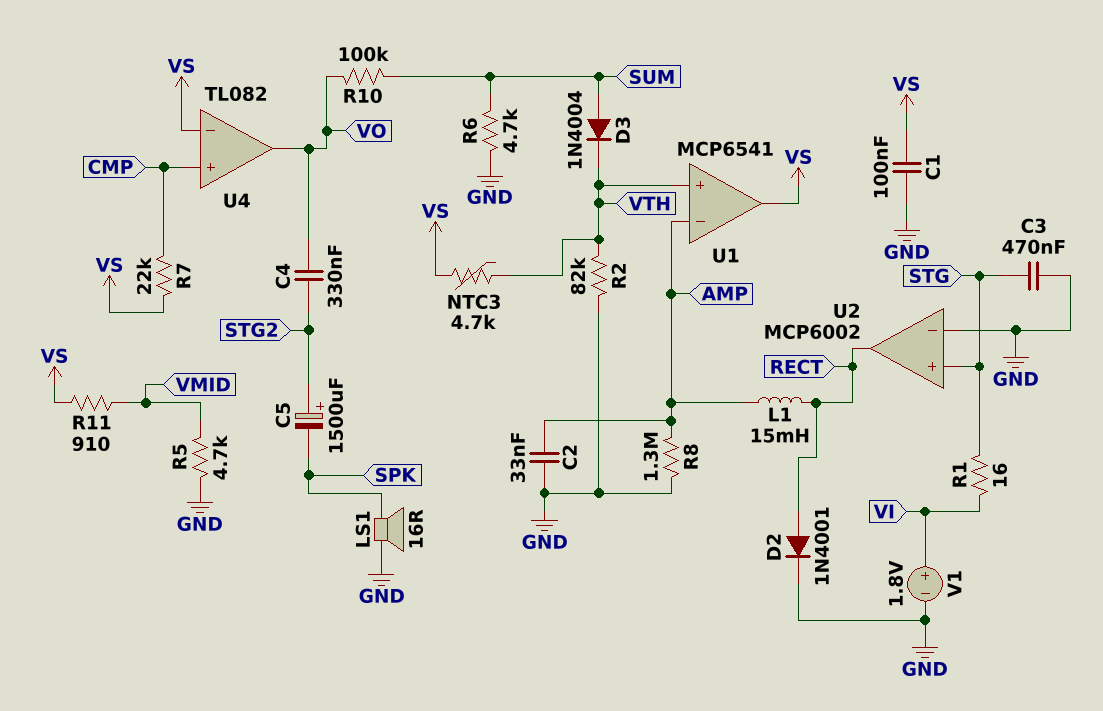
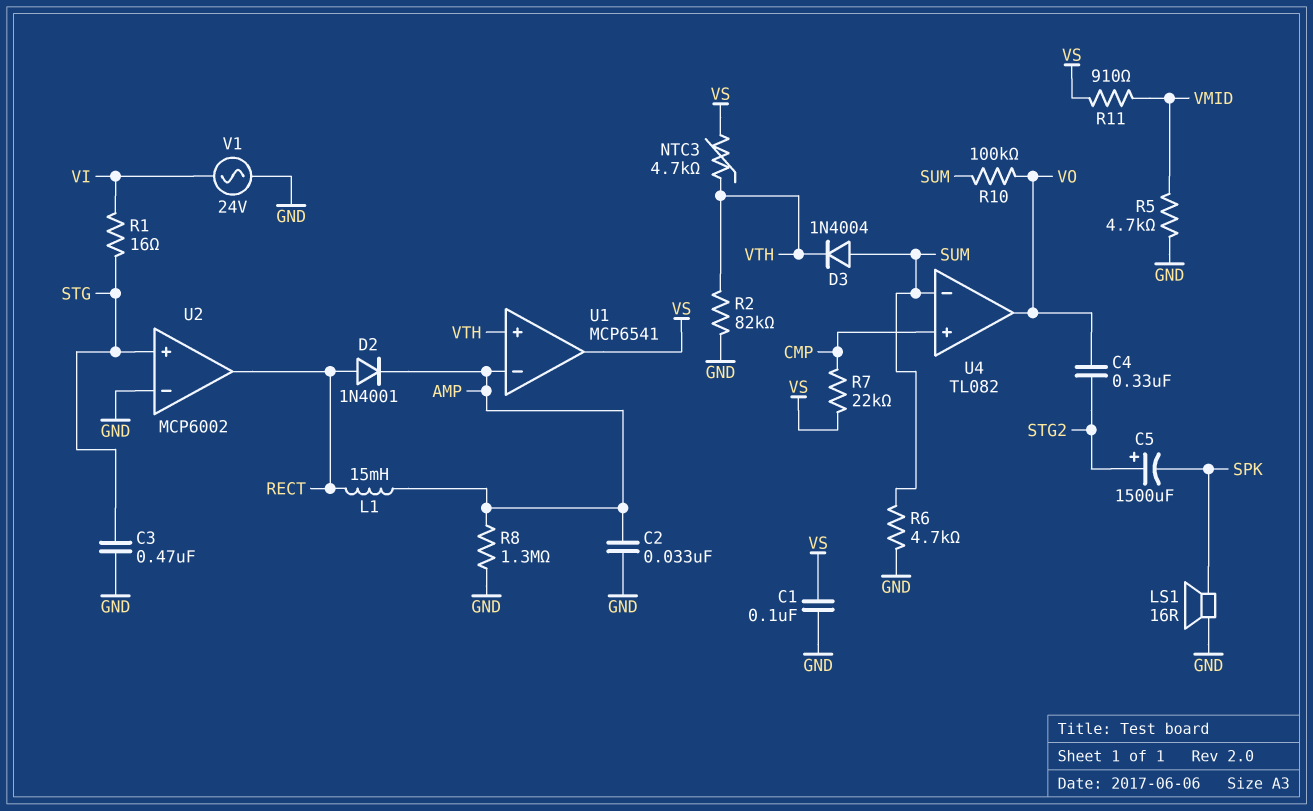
D2: diode 1N4001 (A RECT, K GND) -> diode 1N4001 (A RECT, K AMP)
U4 pin in-: VS -> SUM
V1: 1.8V (plus VI, minus GND) -> AC 24V (GND, VI)

